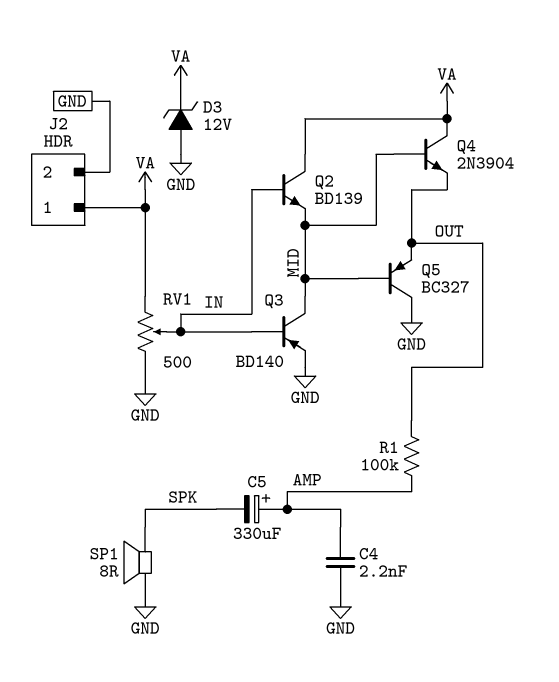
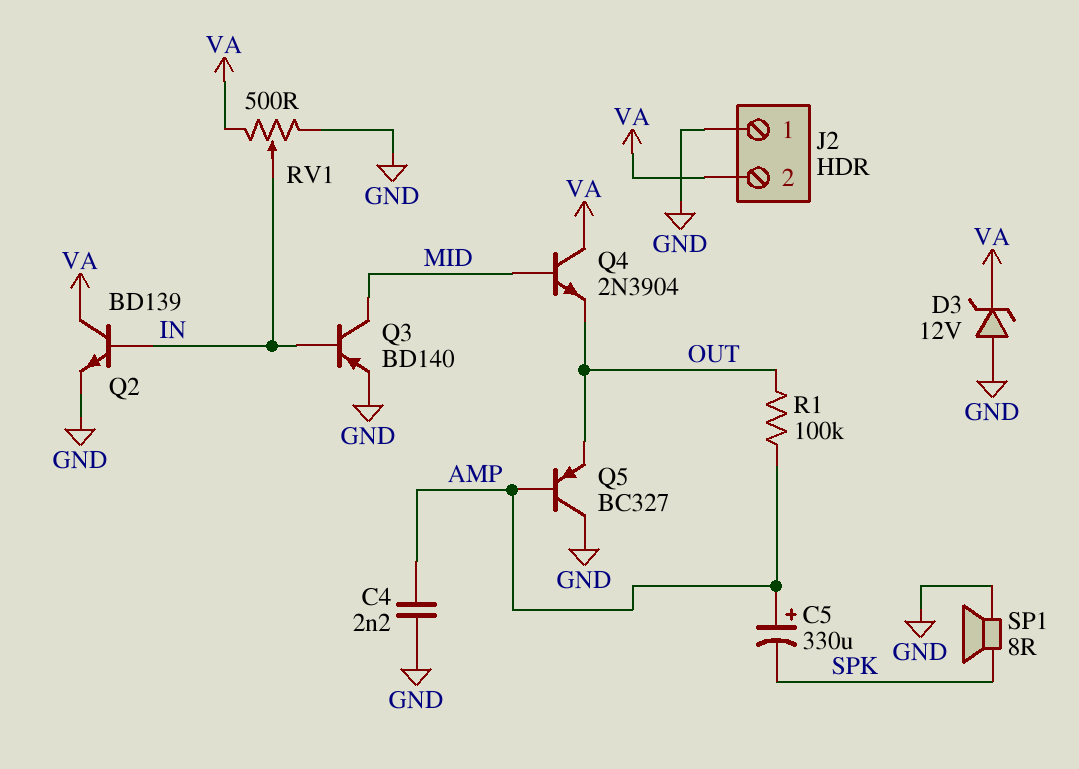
J2 pin 1: VA -> GND
J2 pin 2: GND -> VA
Q2: NPN BD139 (B IN, C VA, E MID) -> NPN BD139 (B IN, C VA, E GND)
Q5: PNP BC327 (B MID, C GND, E OUT) -> PNP BC327 (B AMP, C GND, E OUT)

